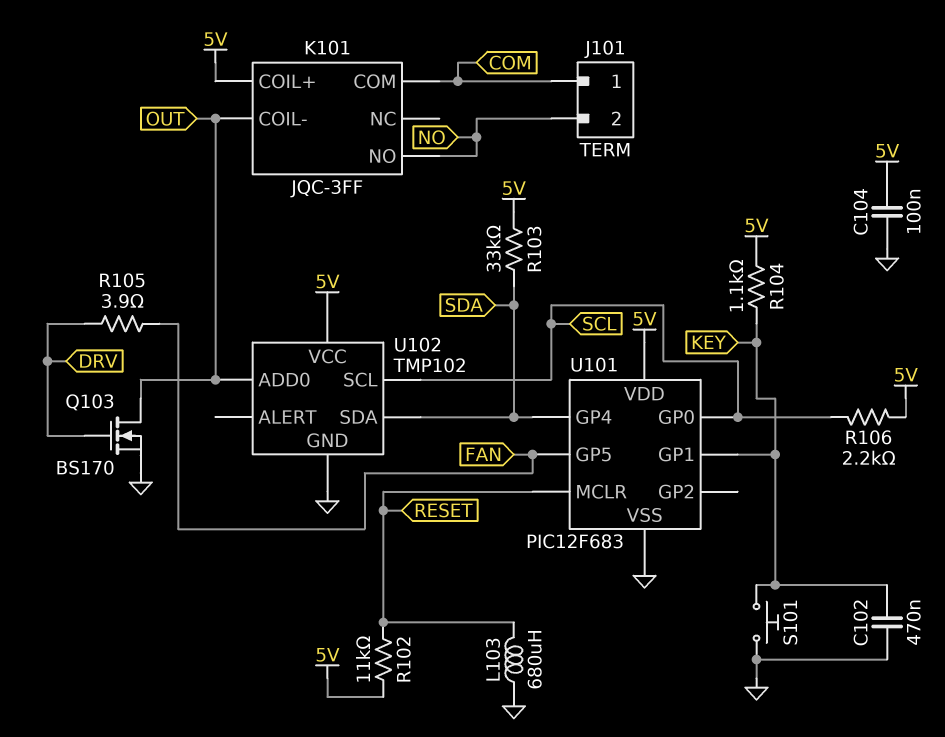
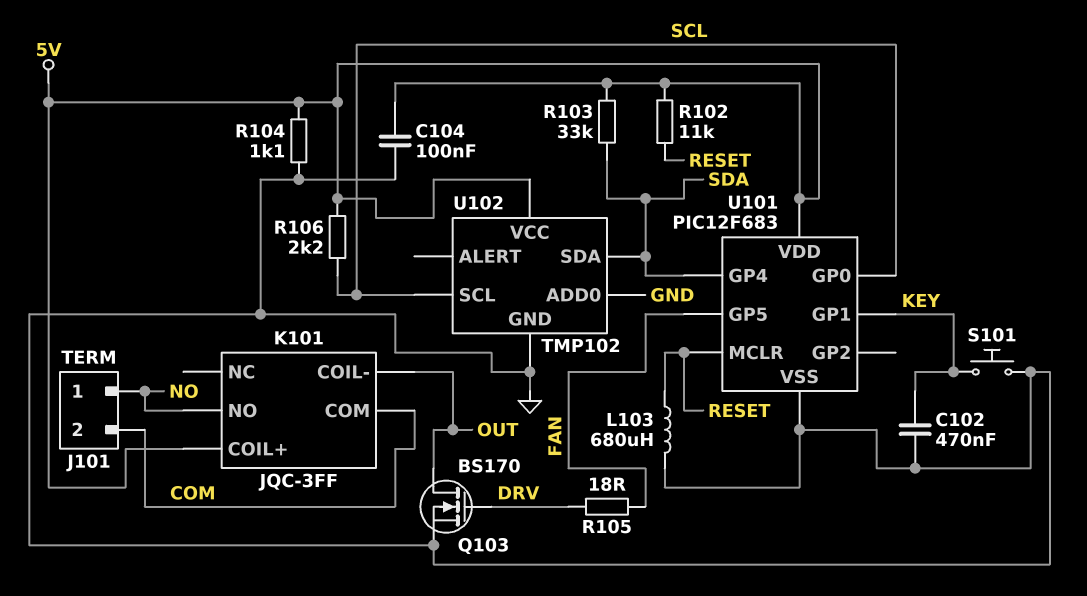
J101 pin 1: COM -> NO
J101 pin 2: NO -> COM
R104: 1.1k (5V, KEY) -> 1.1k (5V, GND)
R105: 3.9 (DRV, FAN) -> 18 (DRV, FAN)
U102 pin ADD0: OUT -> GND

